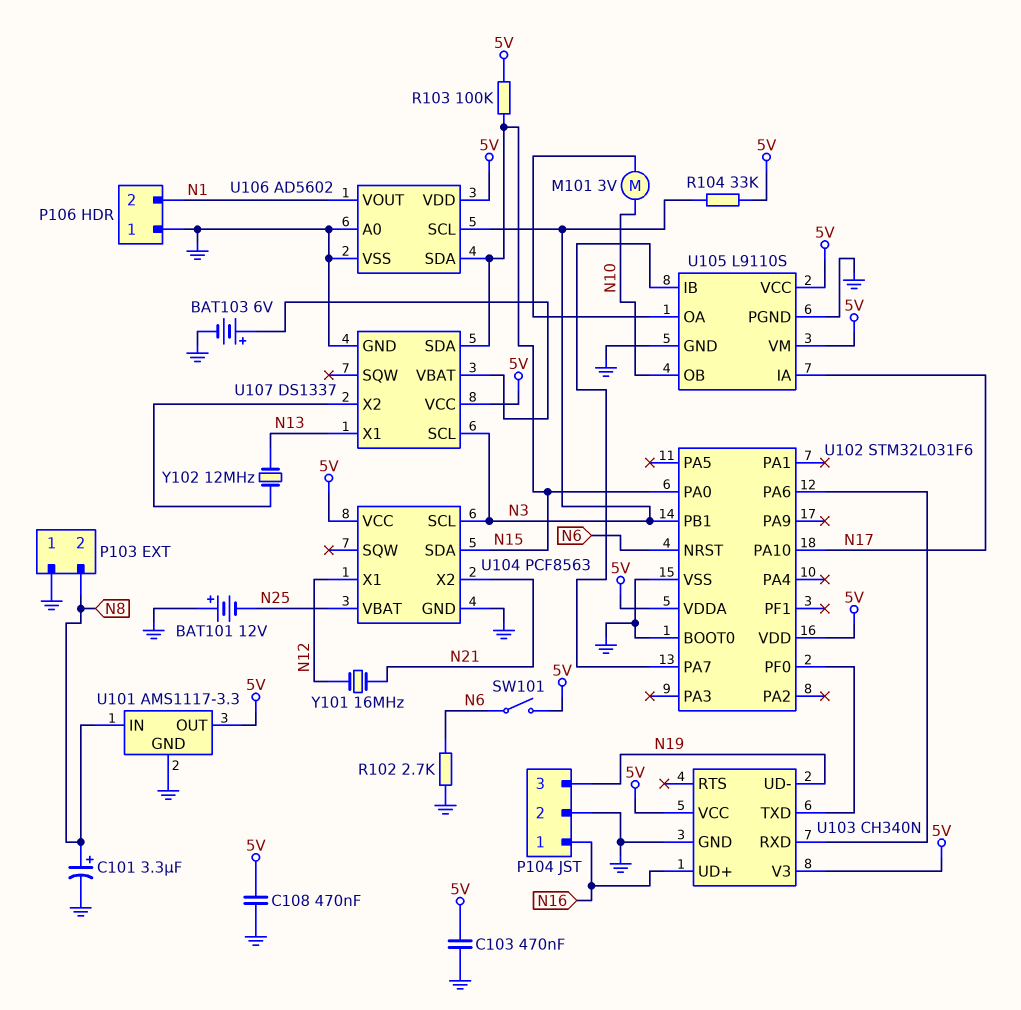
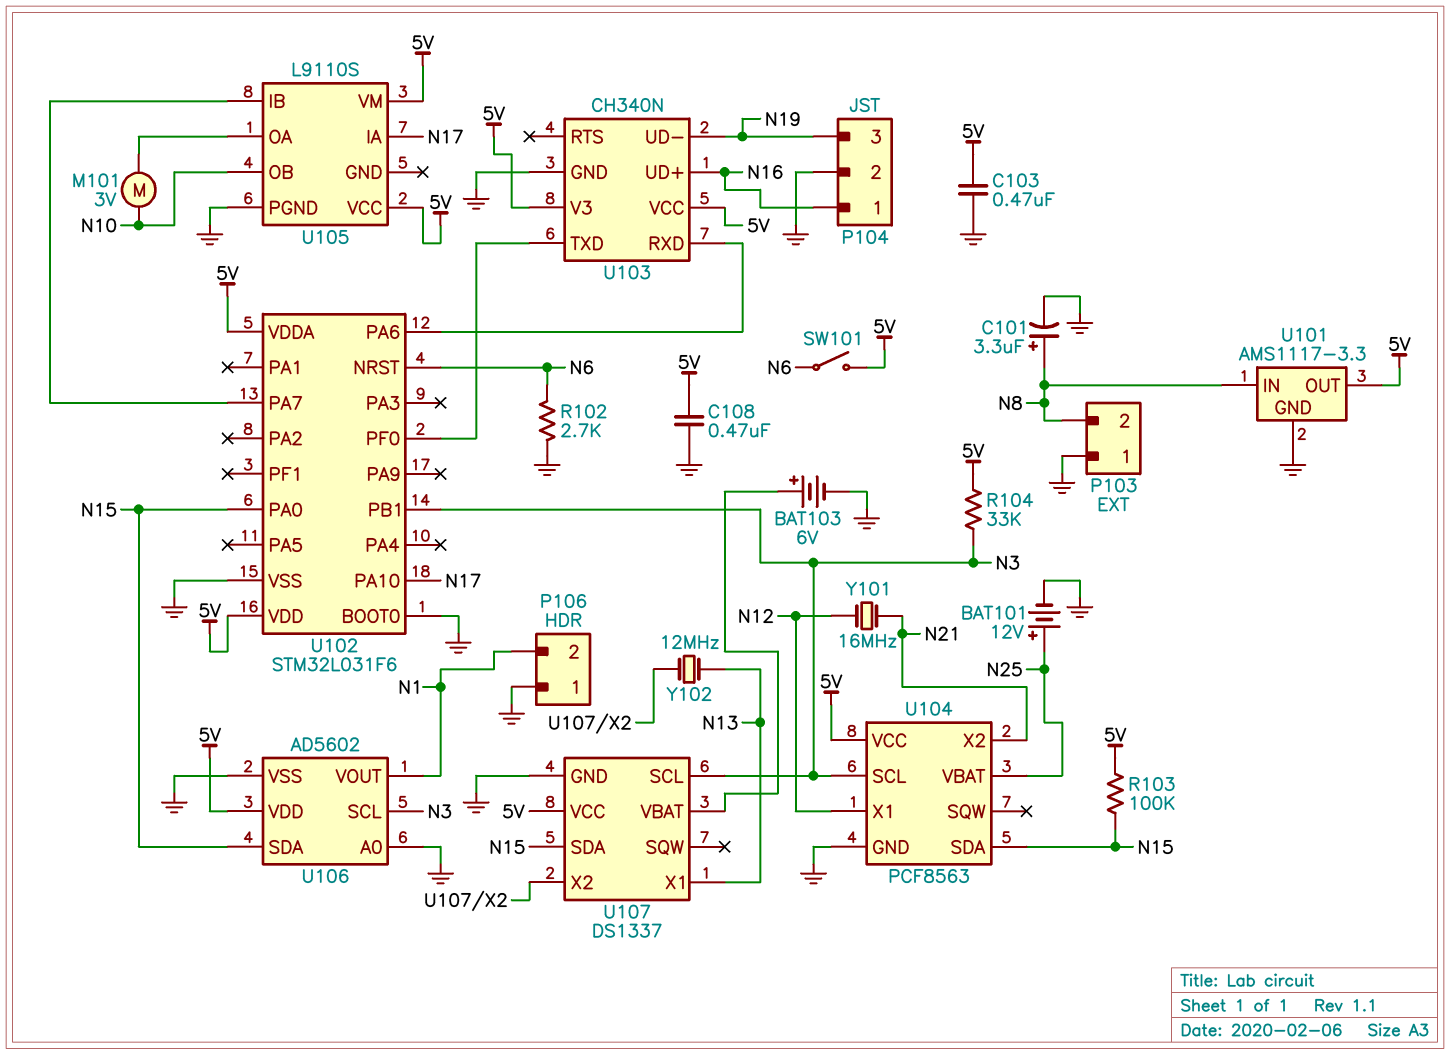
BAT101: 12V (plus GND, minus N25) -> 12V (plus N25, minus GND)
U105 pin GND: GND -> none

